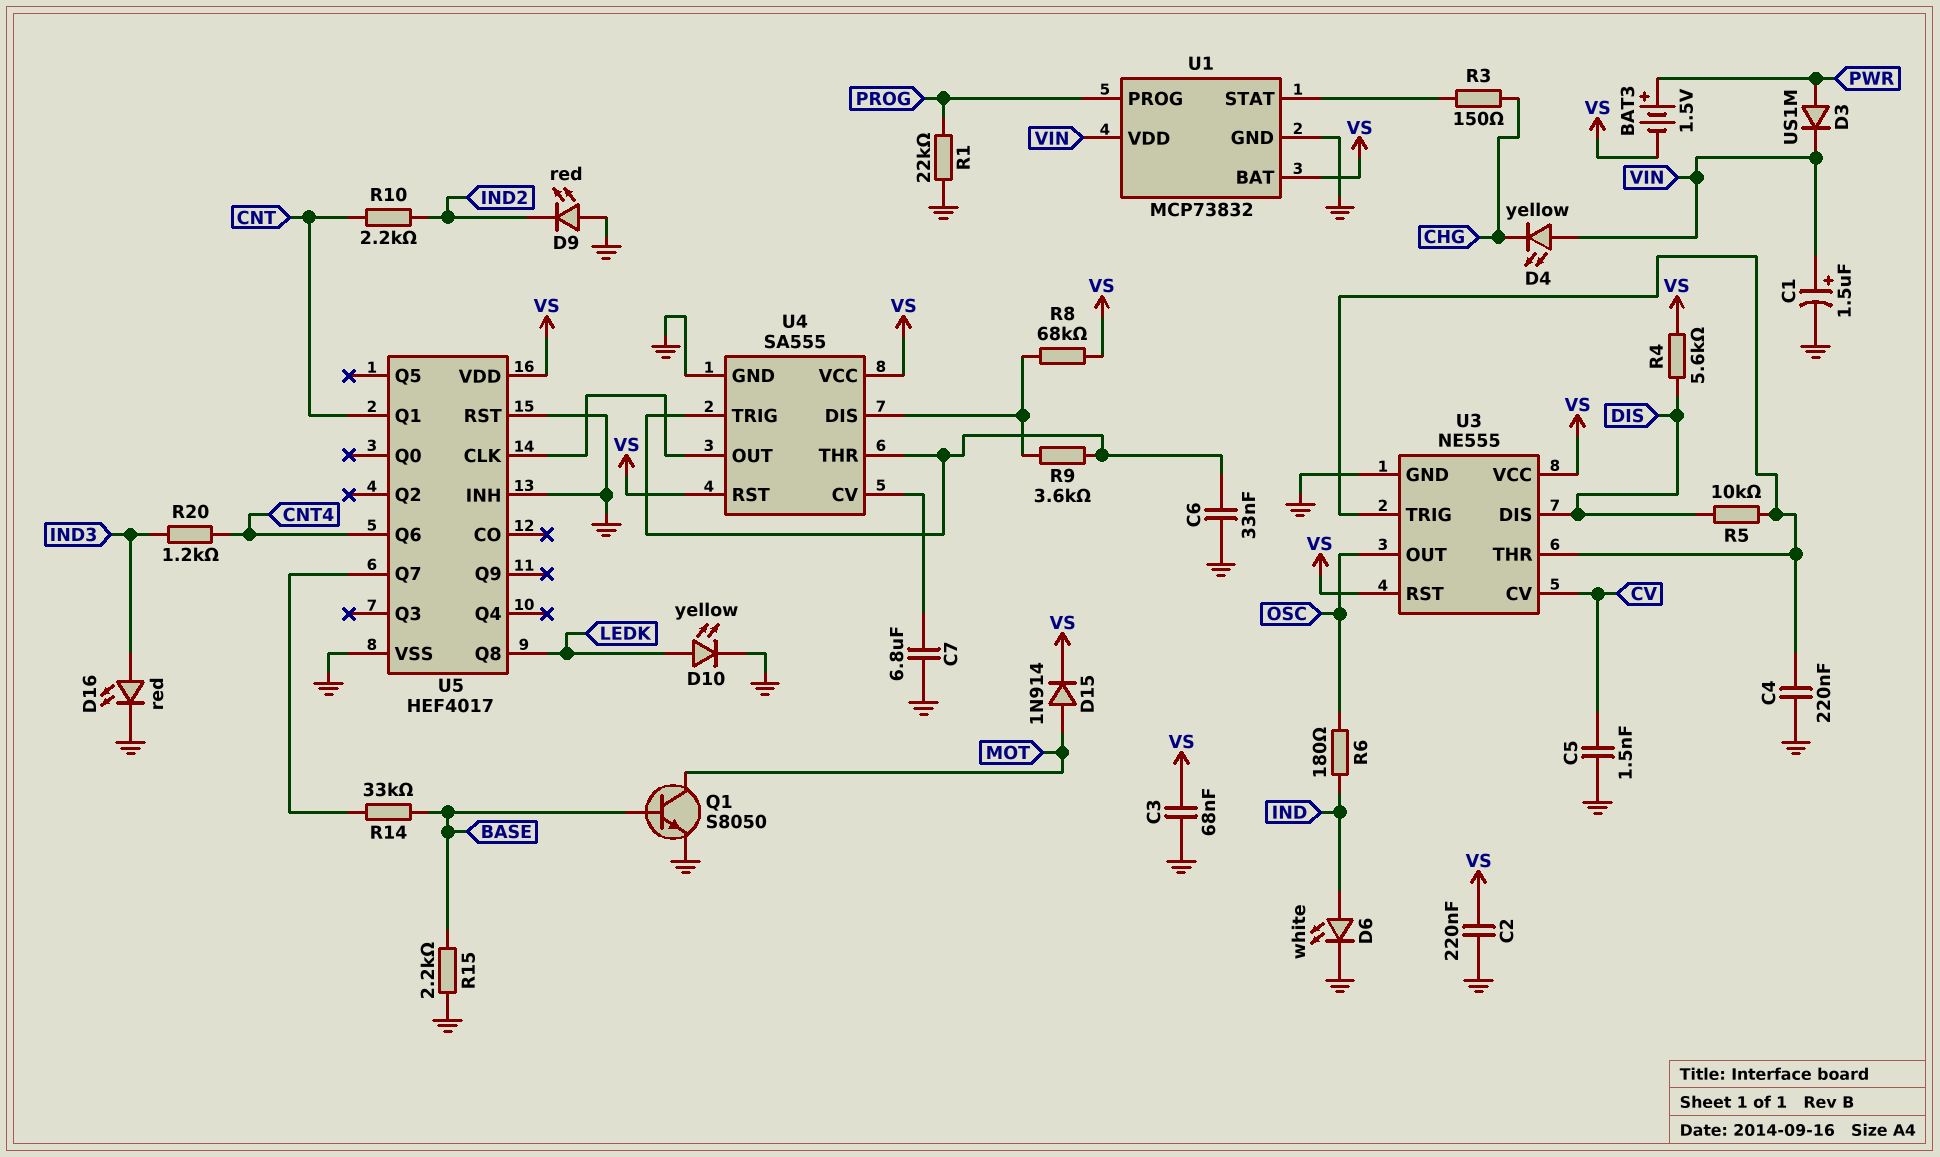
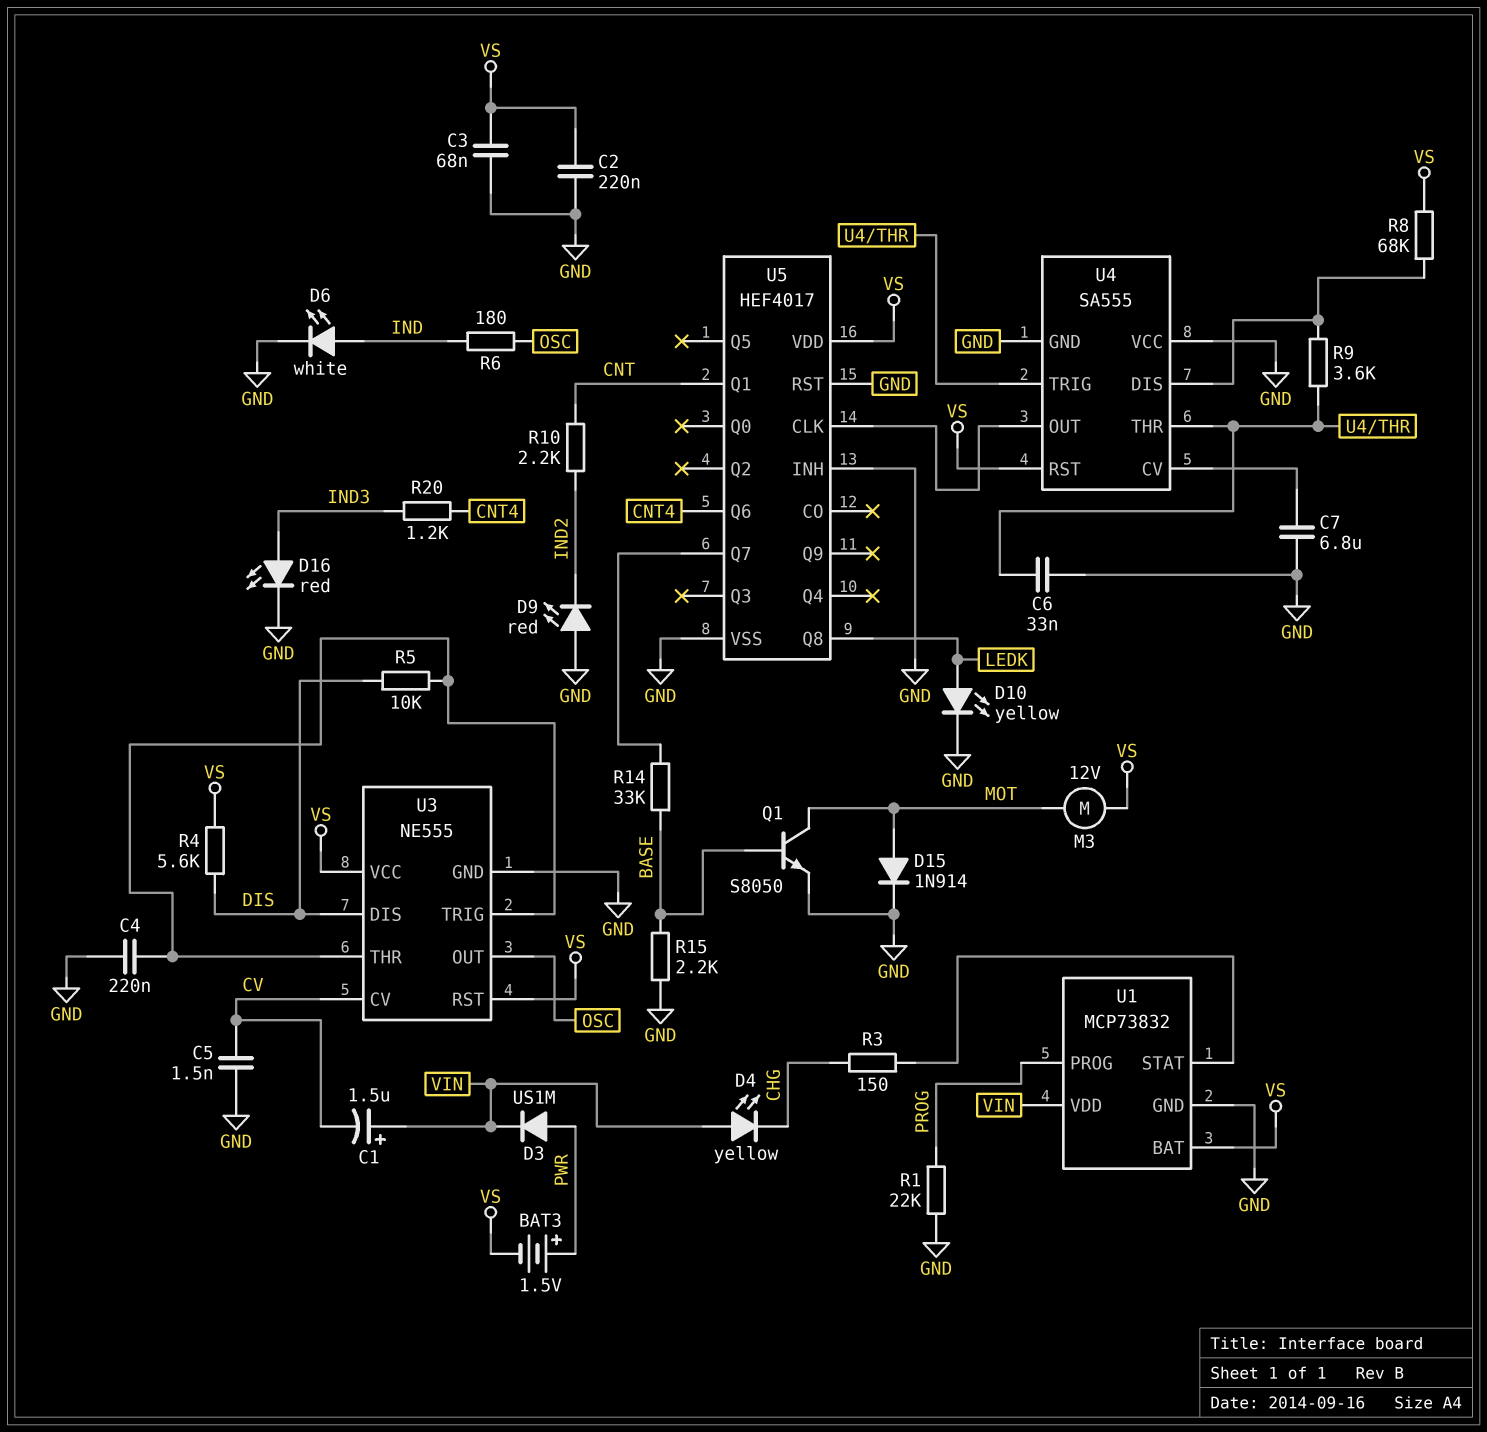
C1: 1.5uF (plus VIN, minus GND) -> 1.5uF (plus VIN, minus CV)
D15: diode 1N914 (A MOT, K VS) -> diode 1N914 (A MOT, K GND)
M3: none -> motor 12V (MOT, VS)
U4 pin VCC: VS -> GND

